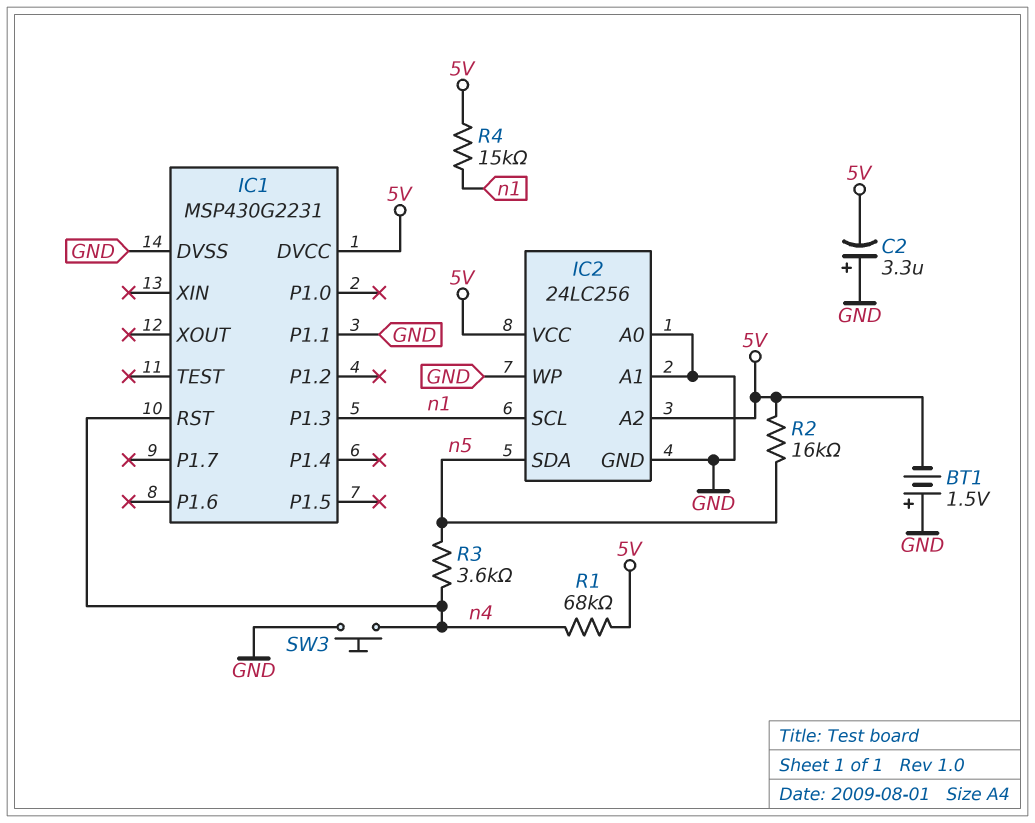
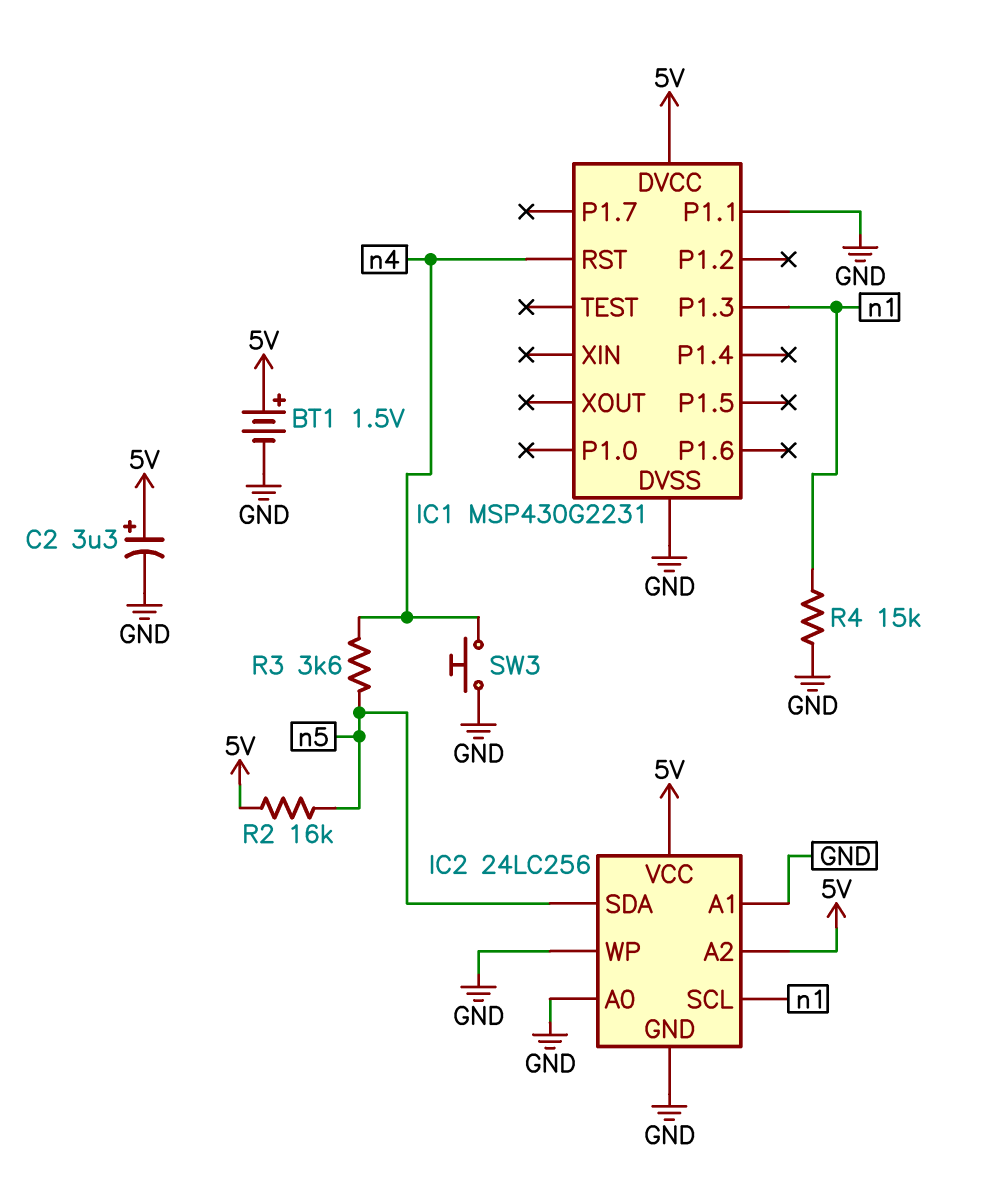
BT1: 1.5V (plus GND, minus 5V) -> 1.5V (plus 5V, minus GND)
C2: 3.3uF (plus GND, minus 5V) -> 3.3uF (plus 5V, minus GND)
R1: 68k (5V, n4) -> none
R4: 15k (5V, n1) -> 15k (GND, n1)

